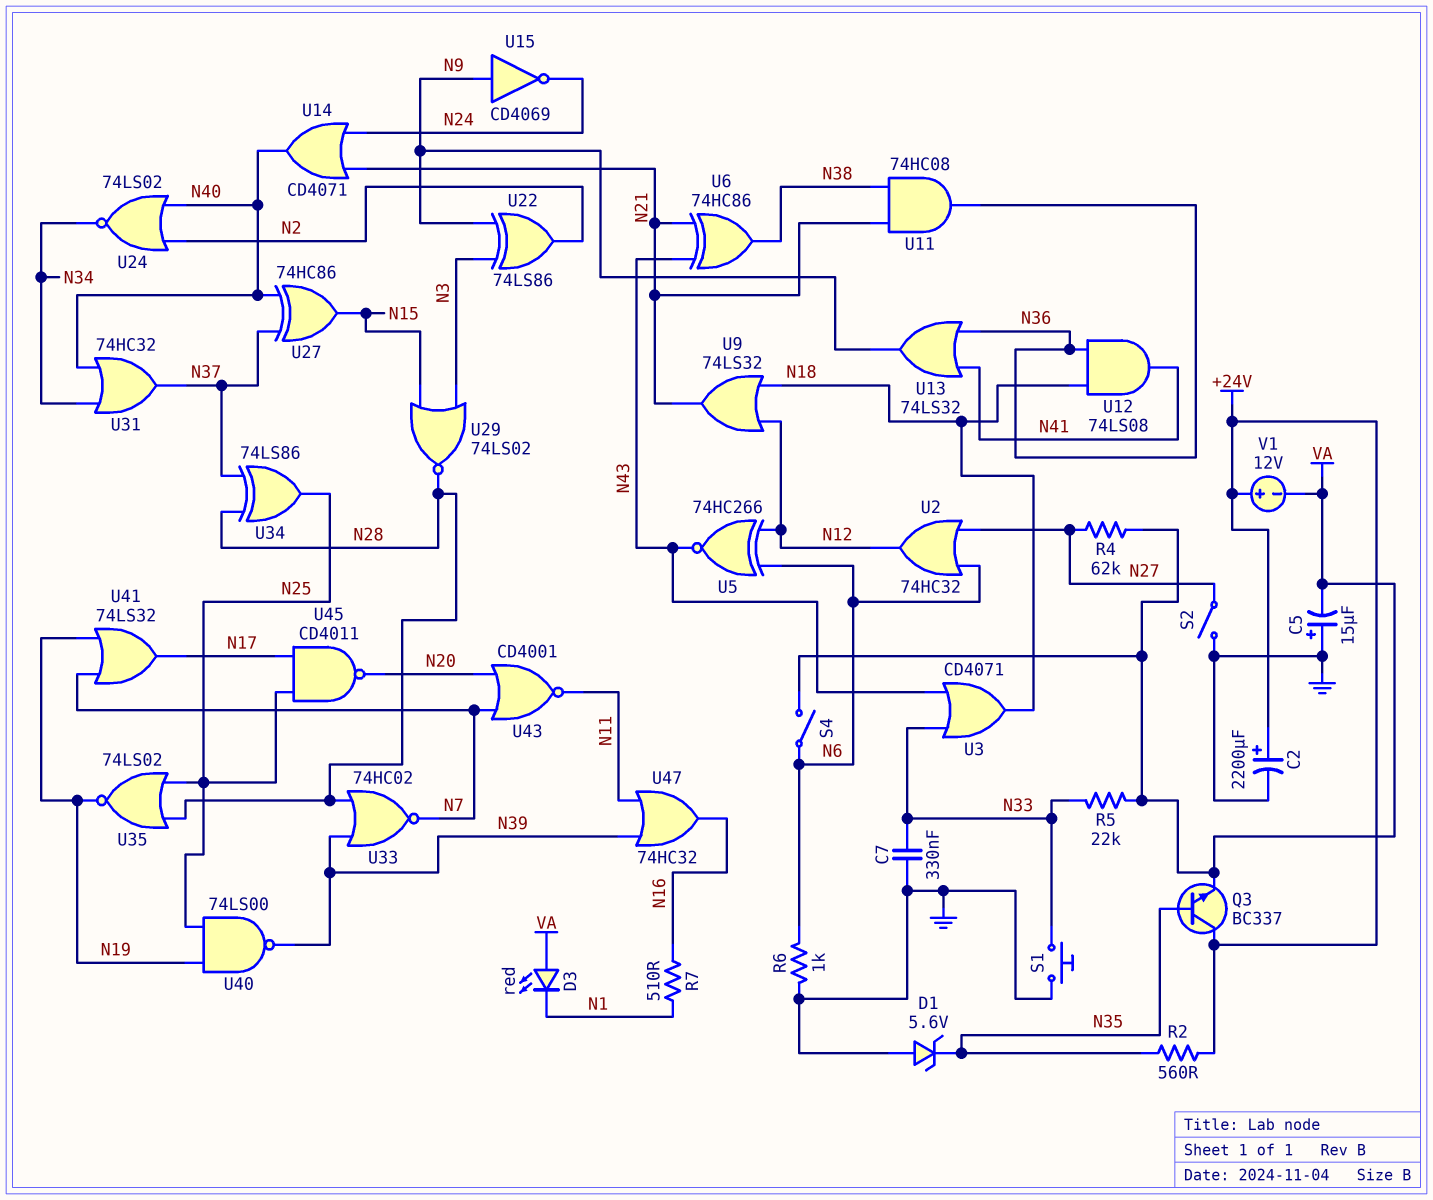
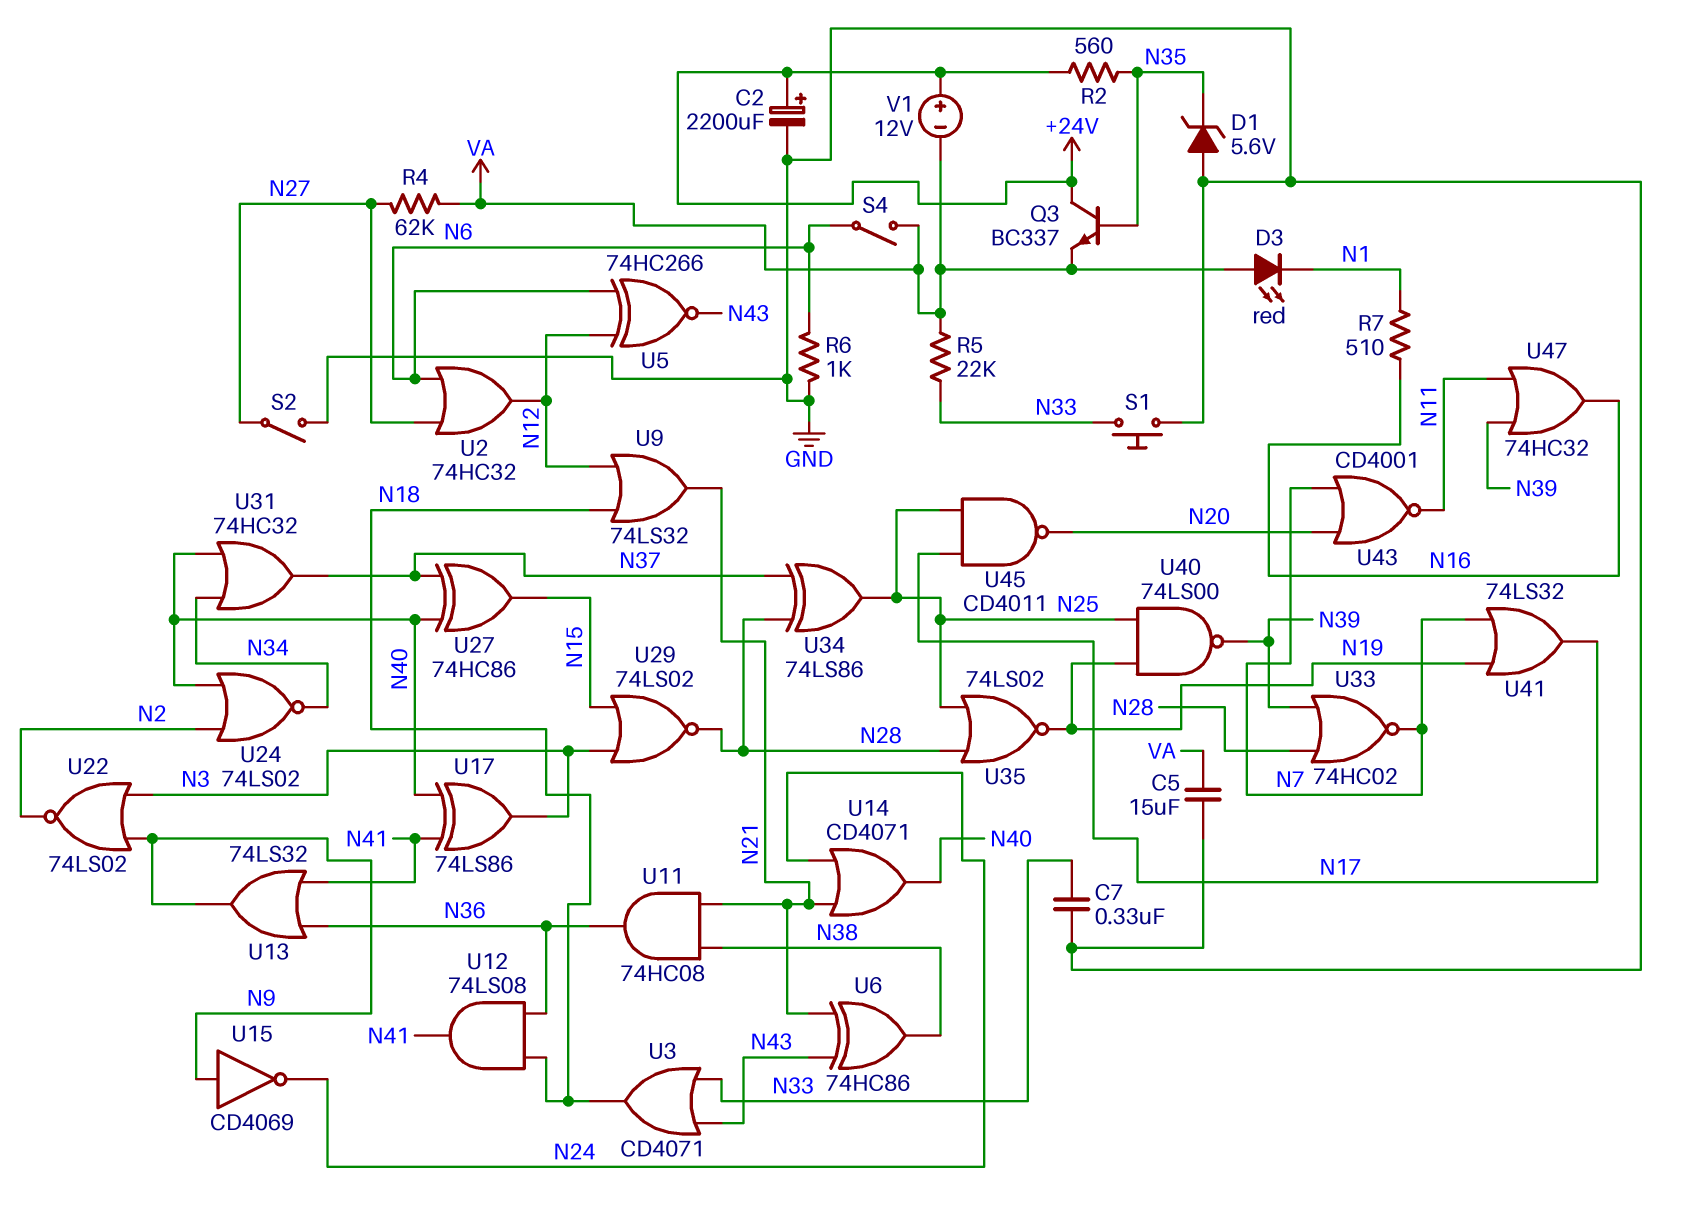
C5: 15uF (plus GND, minus VA) -> 15uF (GND, VA)
U17: none -> XOR 74LS86 (in N40, in N41, out N3)
U22: XOR 74LS86 (in N3, in N9, out N2) -> NOR 74LS02 (in N3, in N9, out N2)

